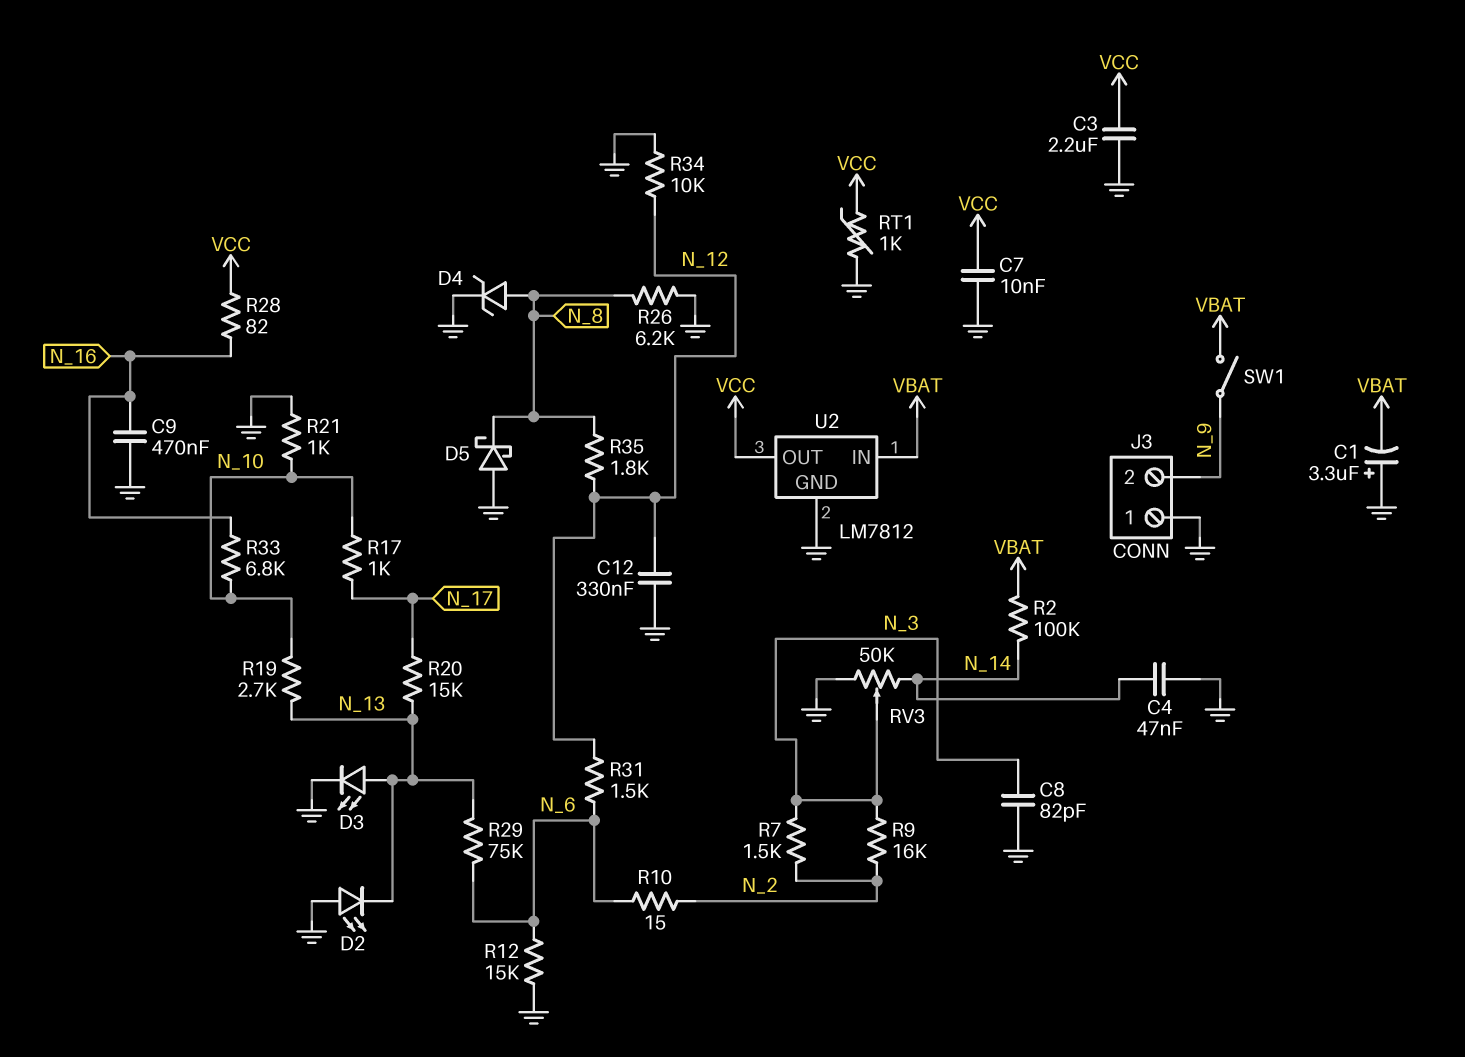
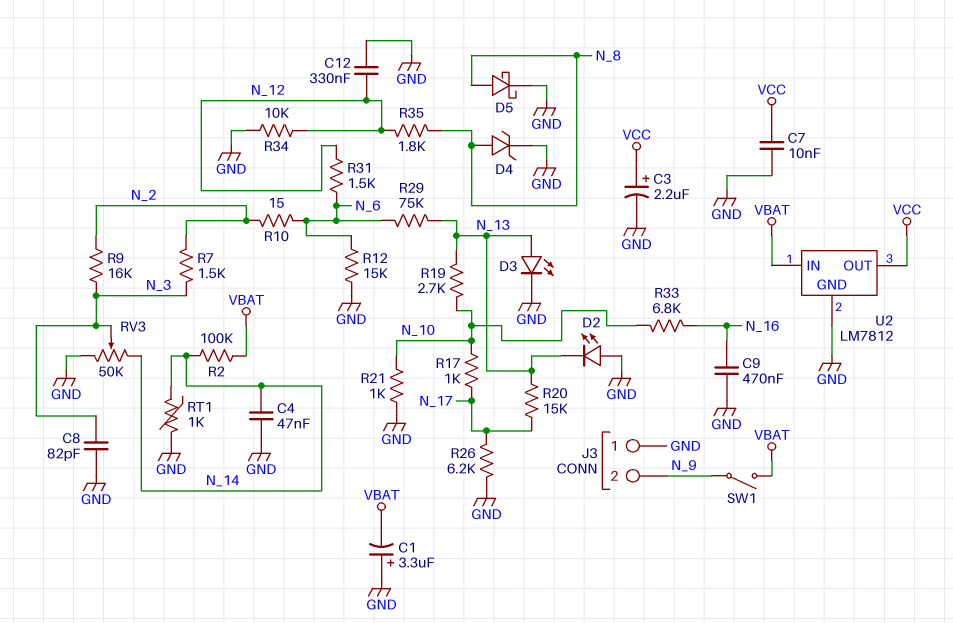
C3: 2.2uF (GND, VCC) -> 2.2uF (plus VCC, minus GND)
D5: schottky (A GND, K N_8) -> schottky (A N_8, K GND)
R26: 6.2k (GND, N_8) -> 6.2k (GND, N_17)
R28: 82 (N_16, VCC) -> none
RT1: 1k (GND, VCC) -> 1k (GND, N_14)

